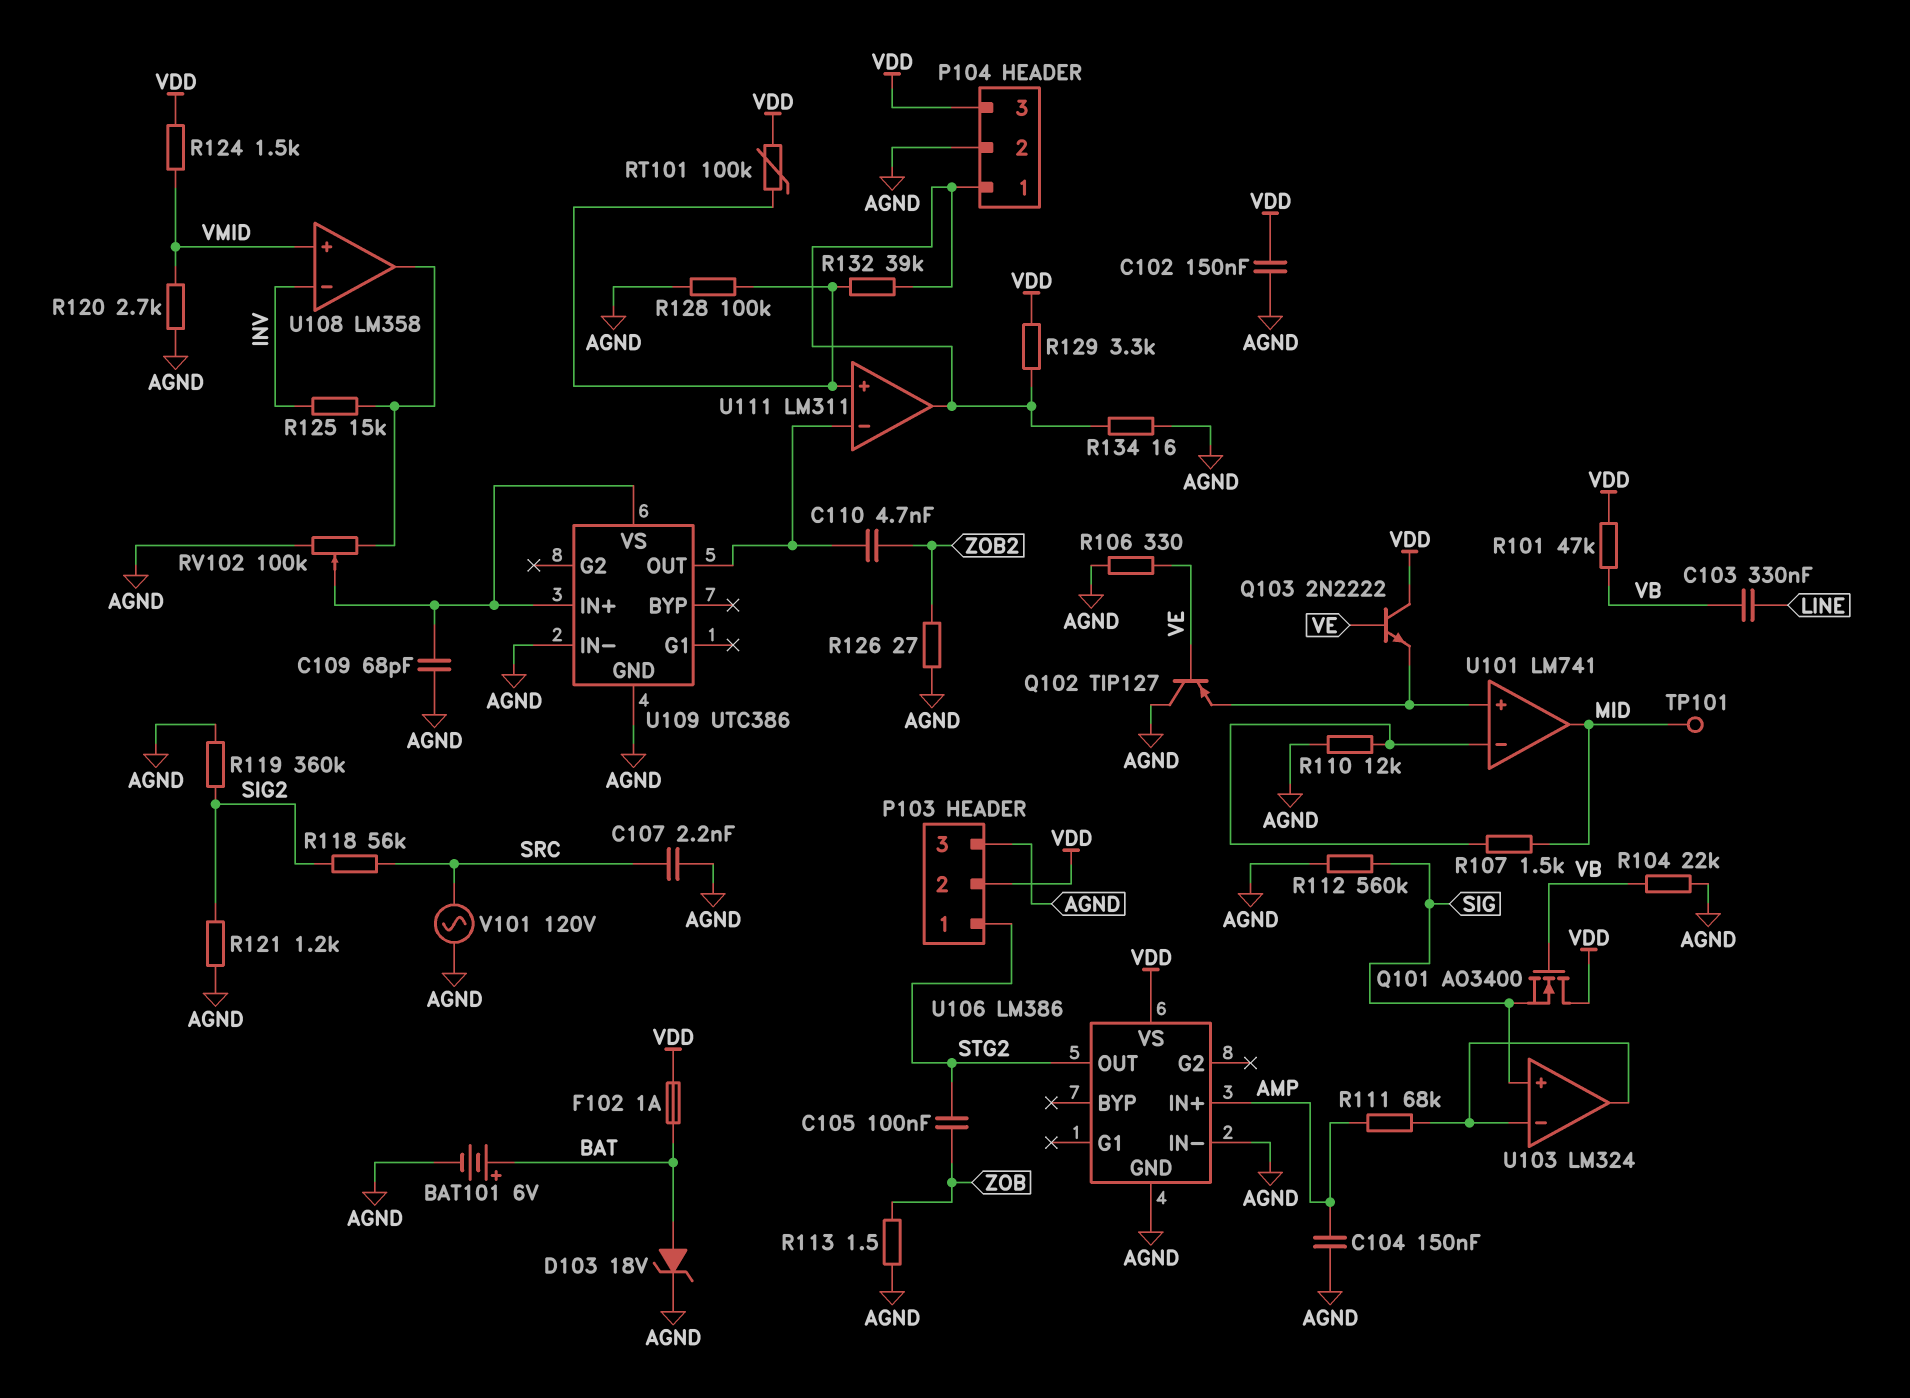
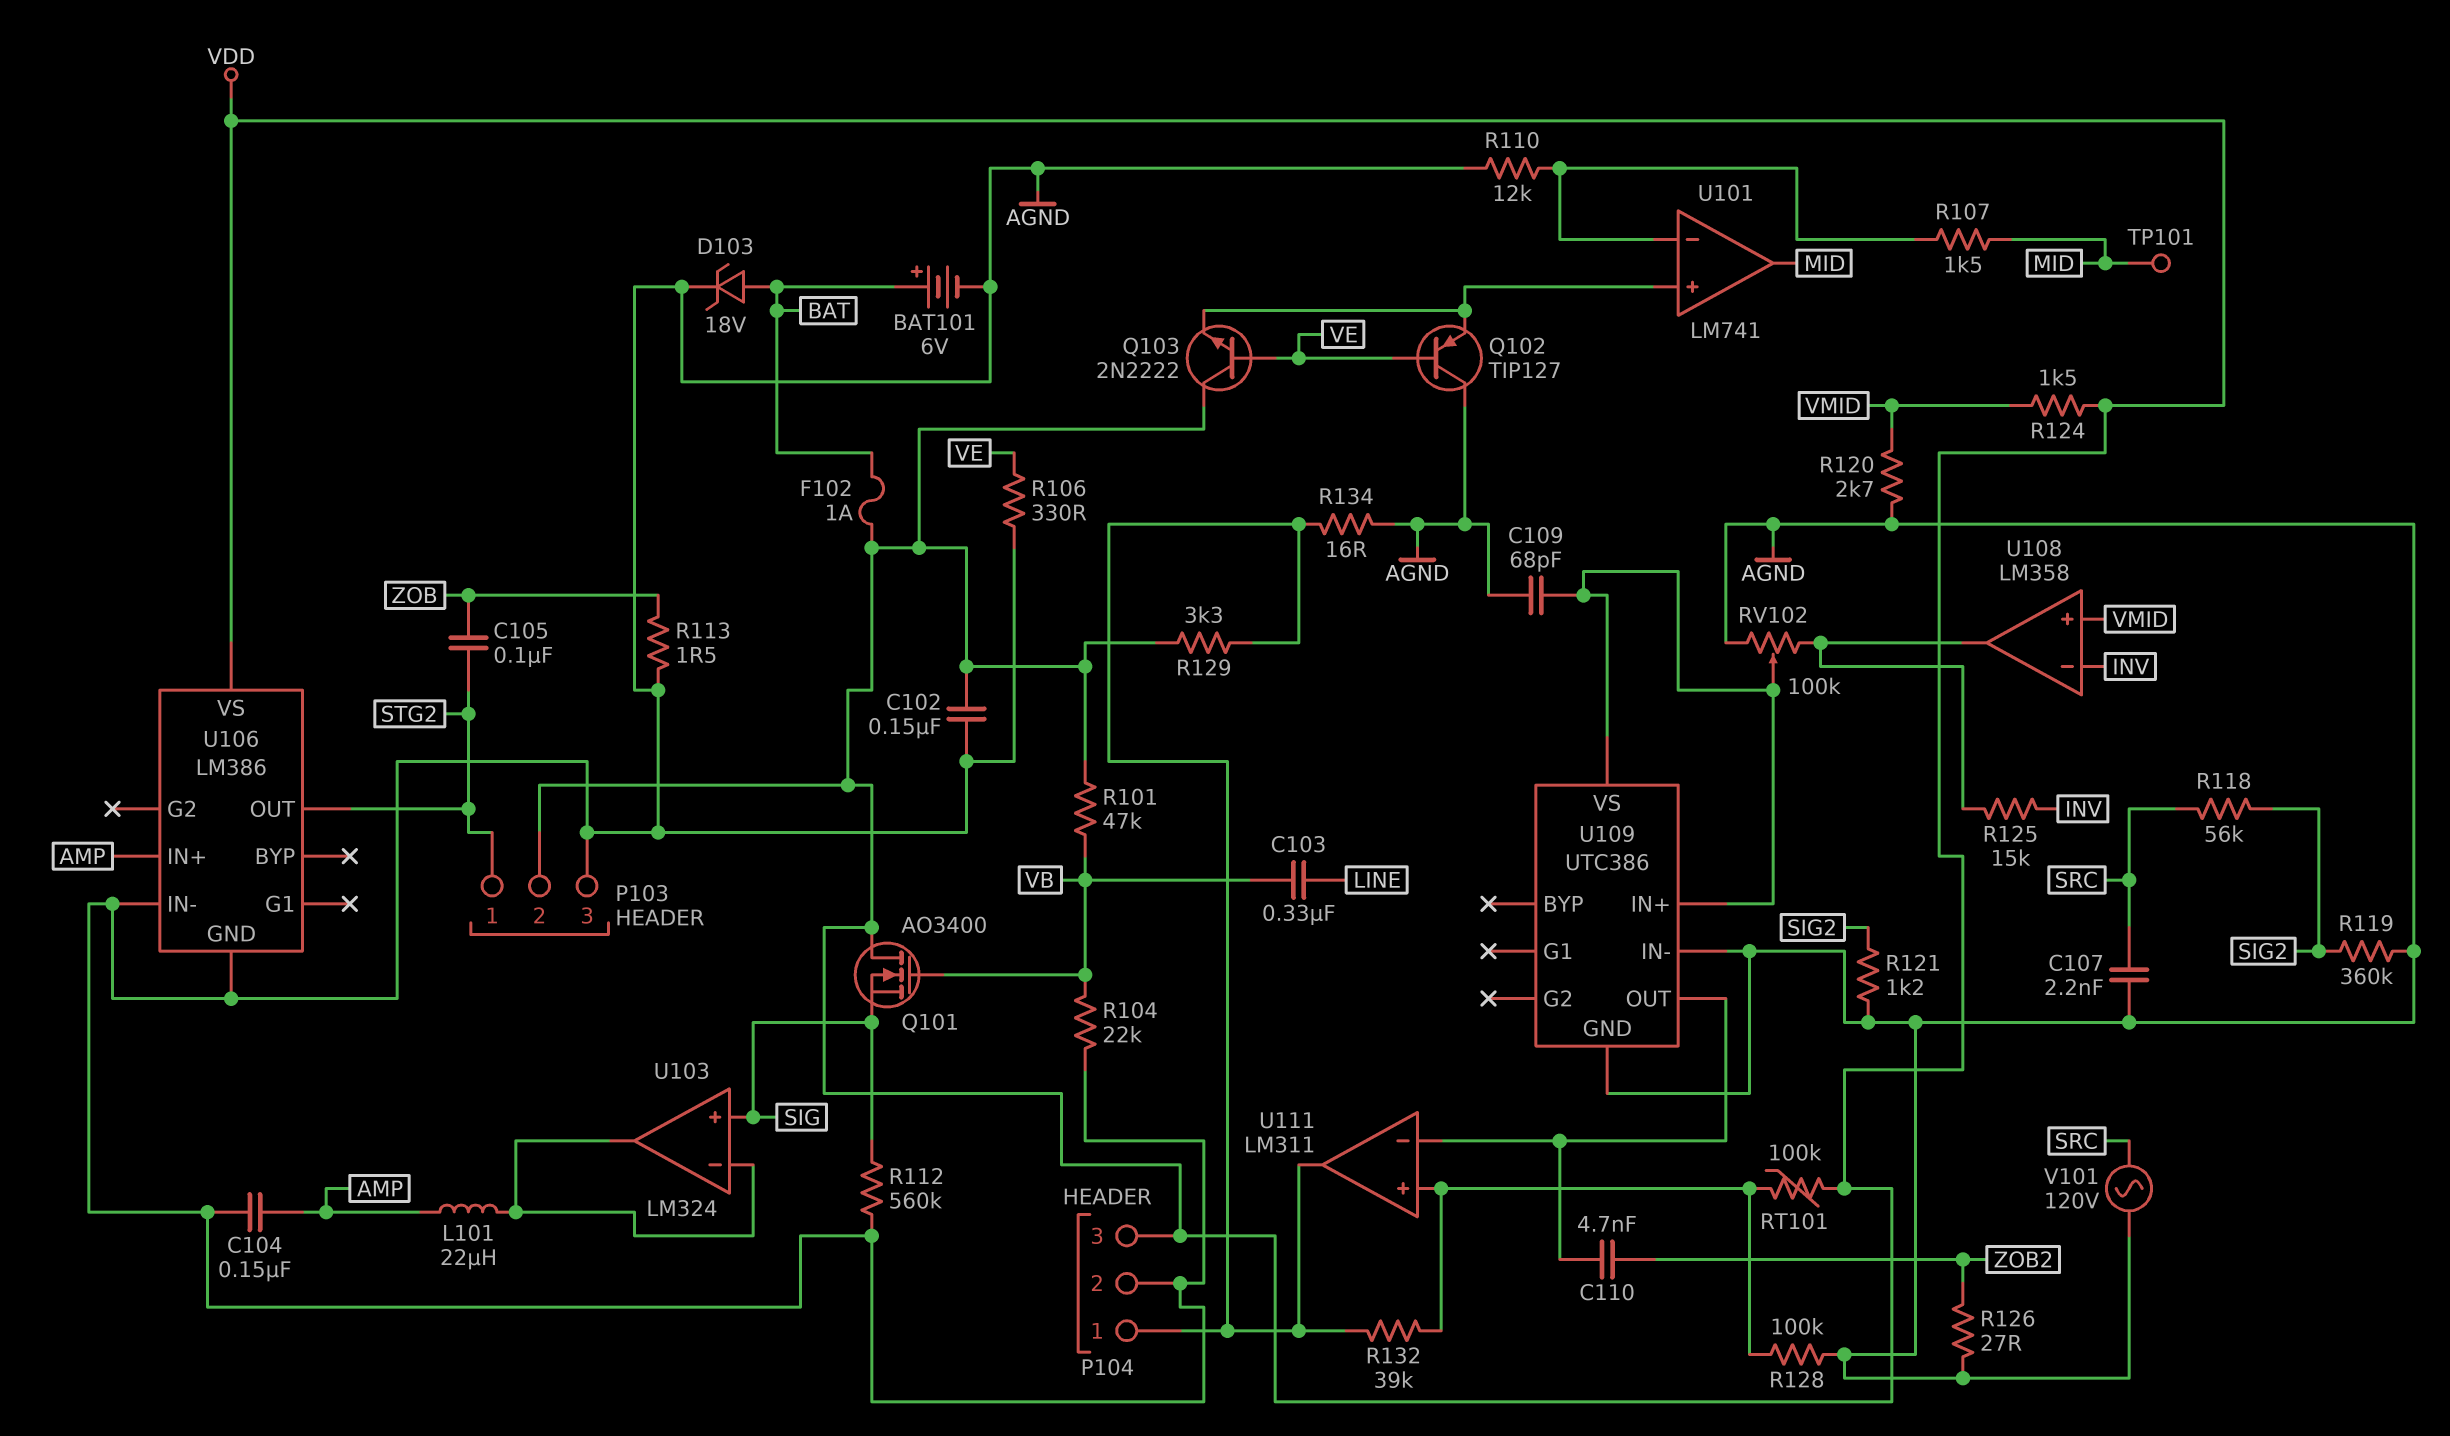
L101: none -> 22uH (AMP, U103/in-)
R111: 68k (AMP, U103/in-) -> none

